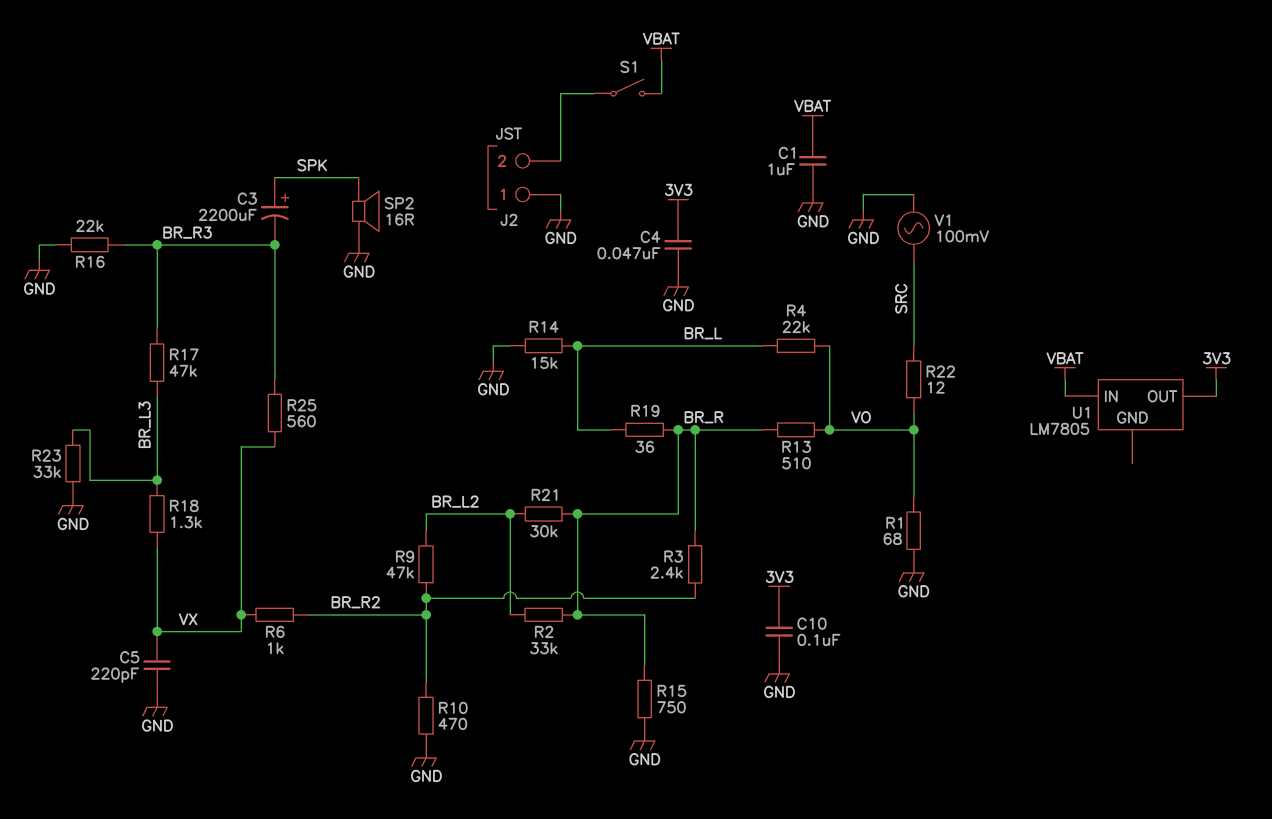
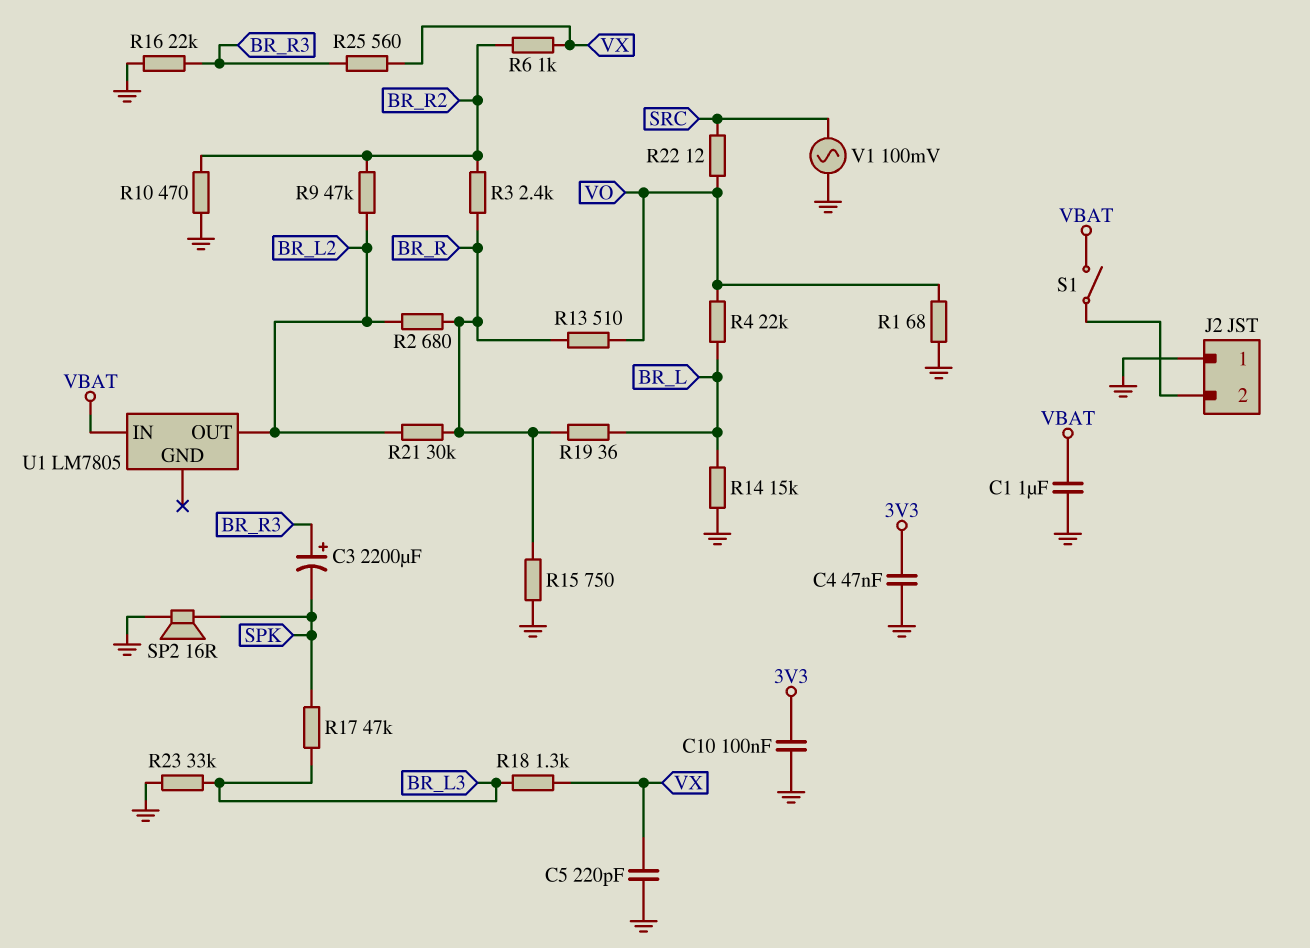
C3: 2200uF (plus SPK, minus BR_R3) -> 2200uF (plus BR_R3, minus SPK)
R2: 33k (BR_L2, BR_R) -> 680 (BR_L2, BR_R)
R17: 47k (BR_L3, BR_R3) -> 47k (BR_L3, SPK)
U1 pin OUT: 3V3 -> BR_L2

